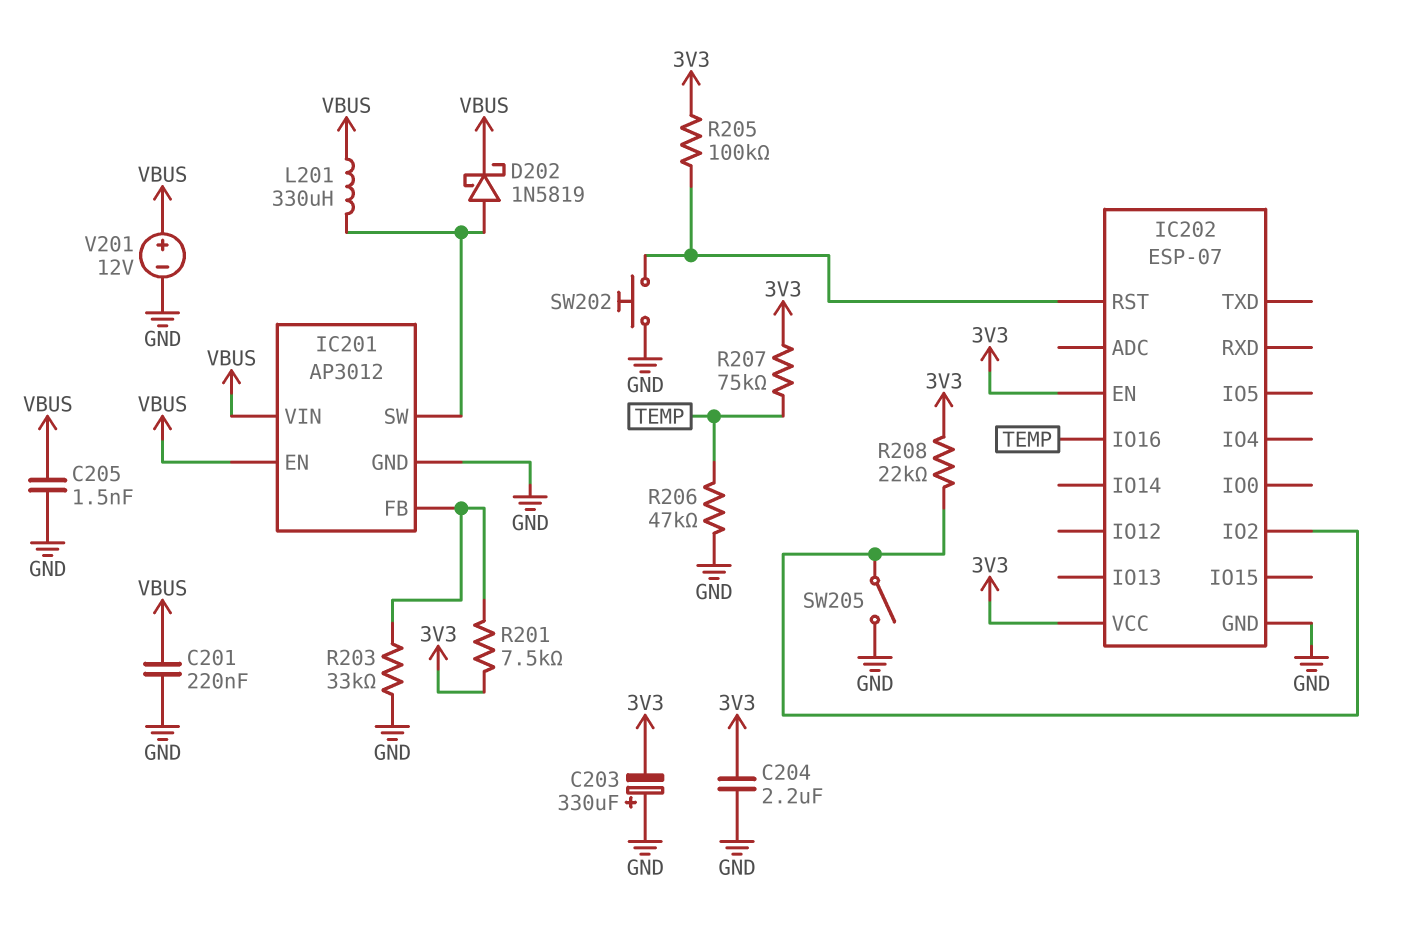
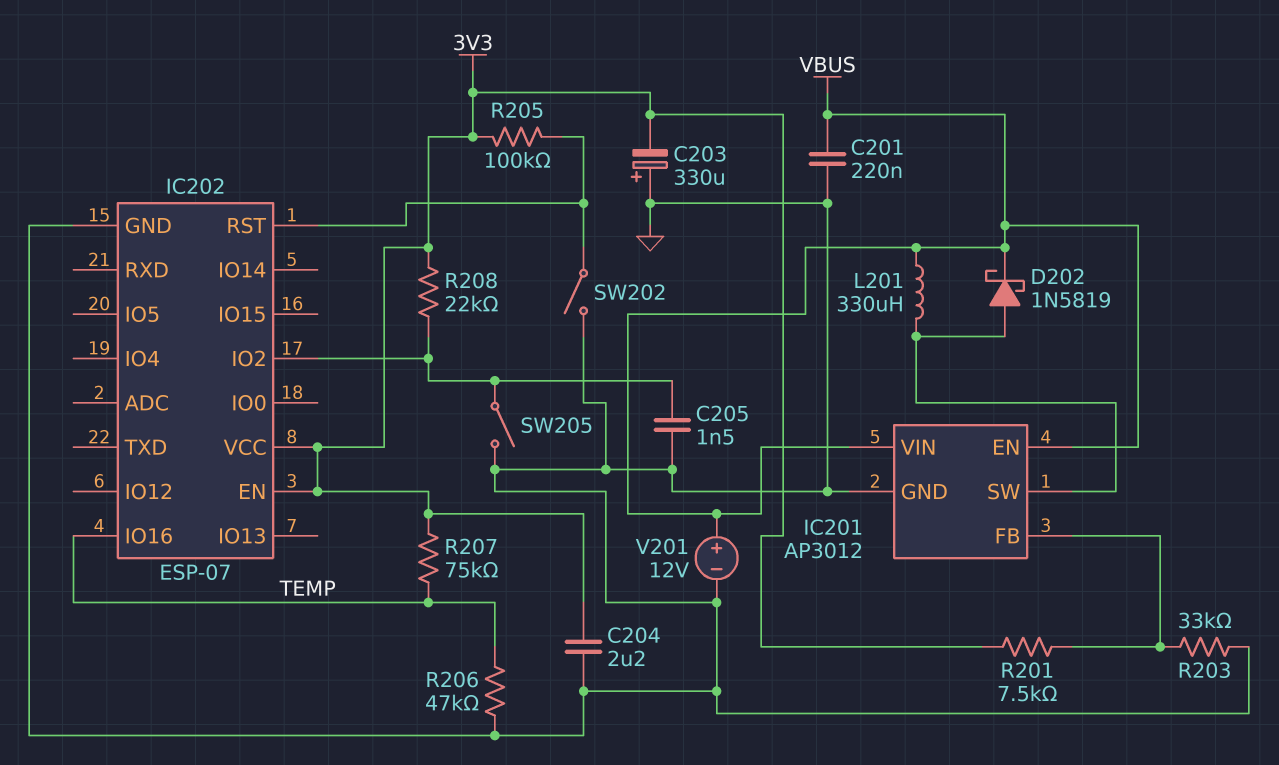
C205: 1.5nF (GND, VBUS) -> 1.5nF (GND, IC202/IO2)
SW202: button (GND, IC202/RST) -> switch (GND, IC202/RST)

